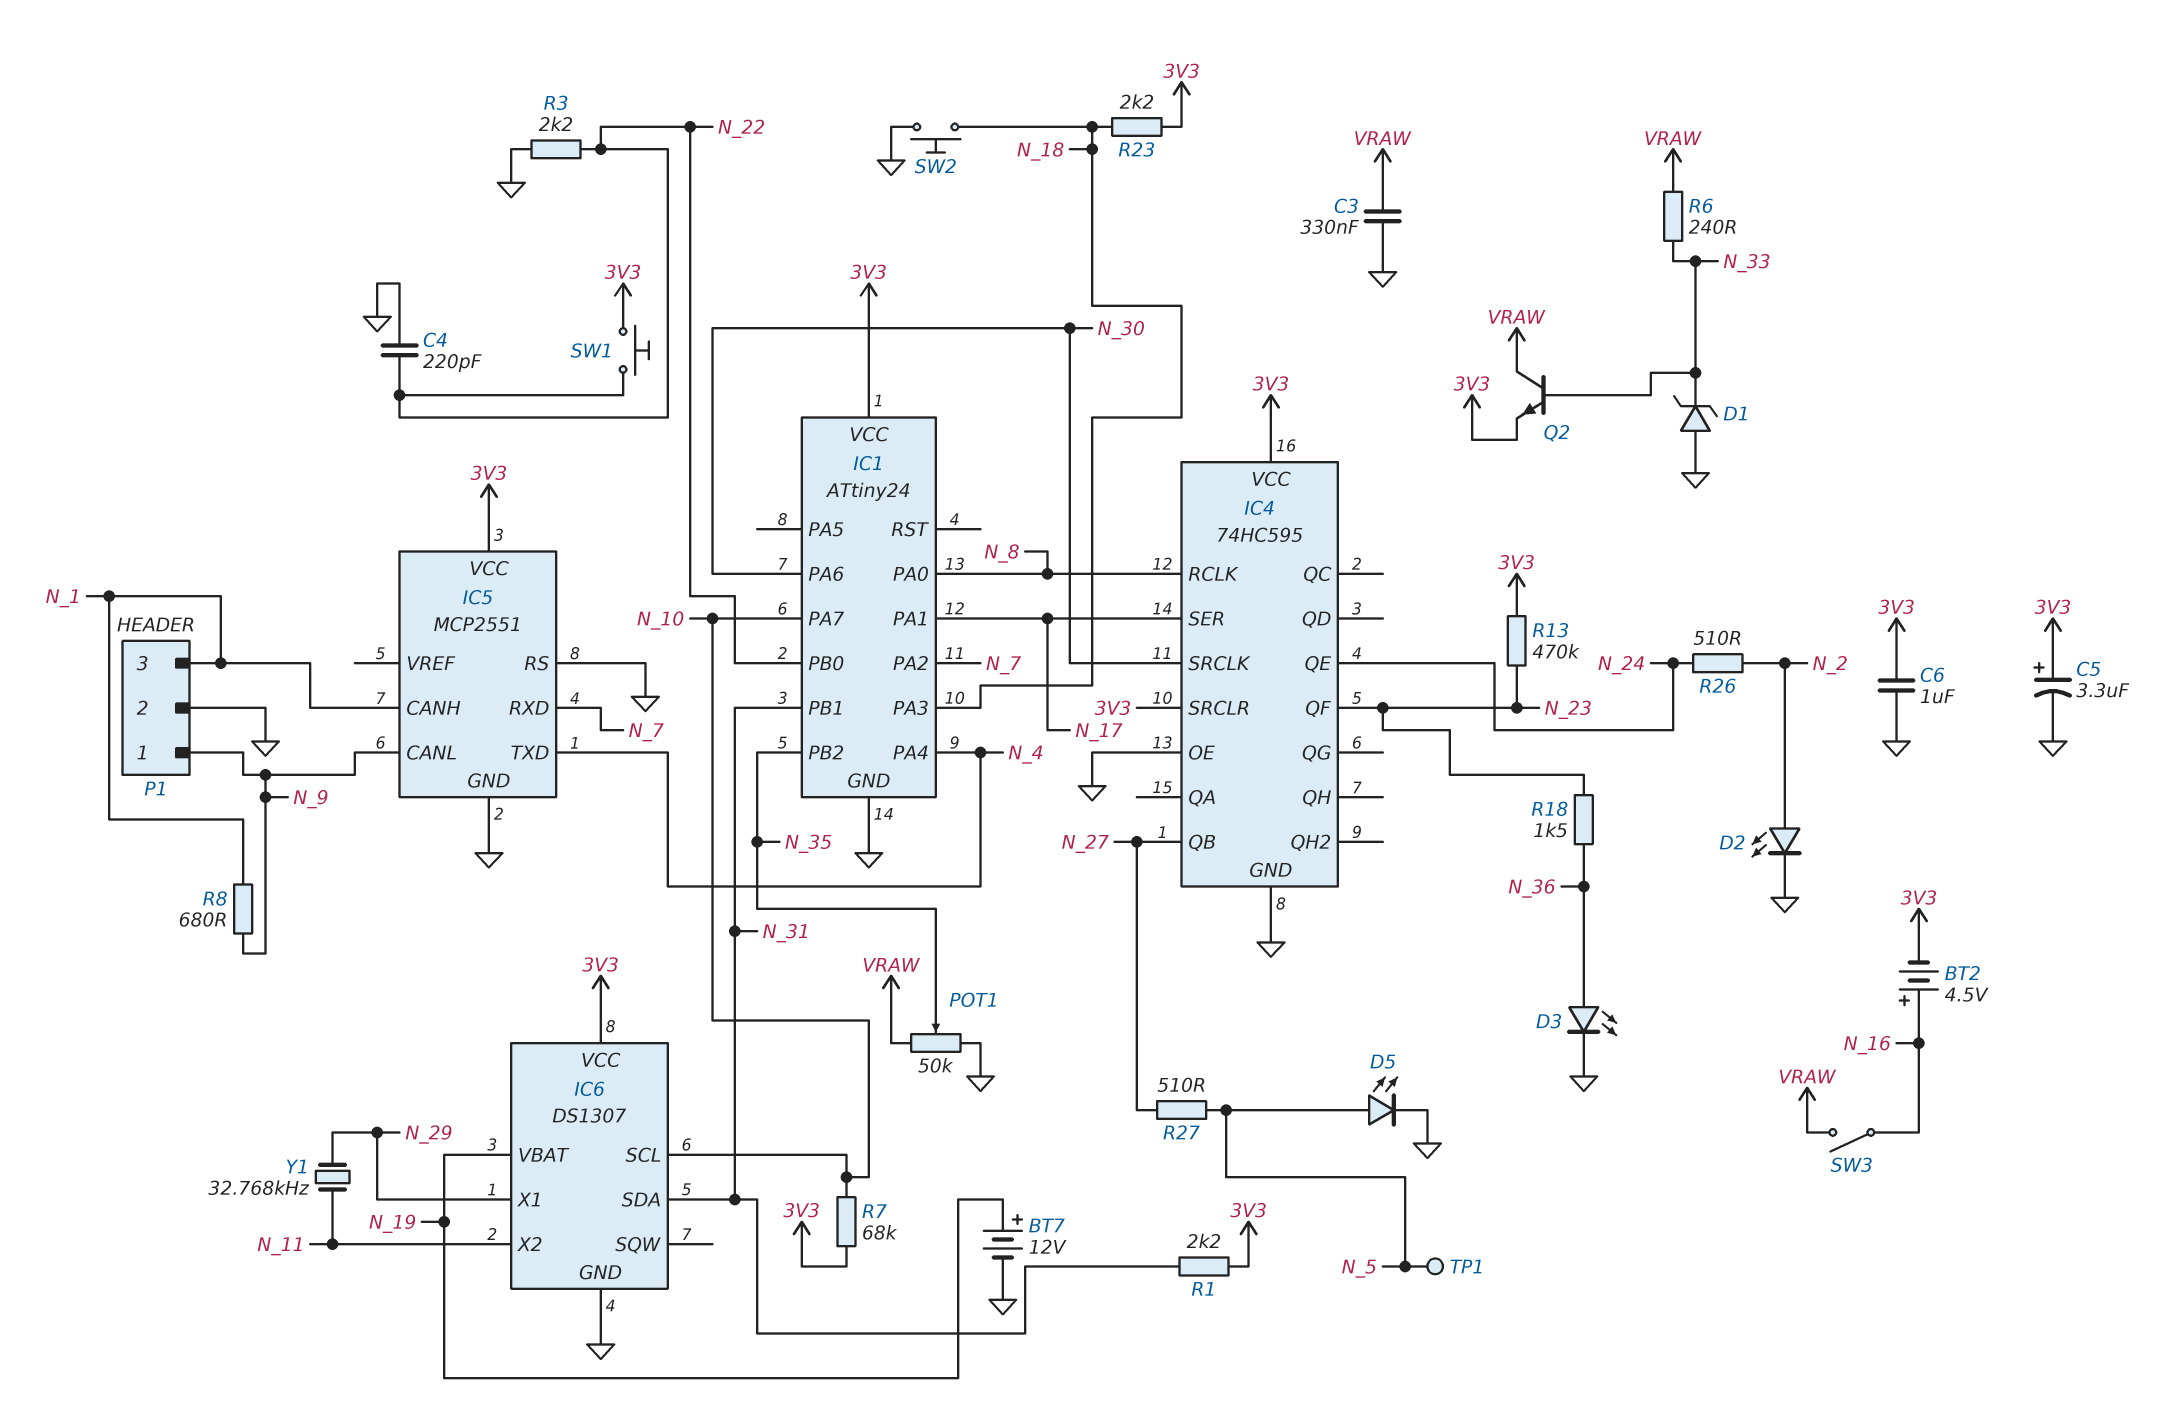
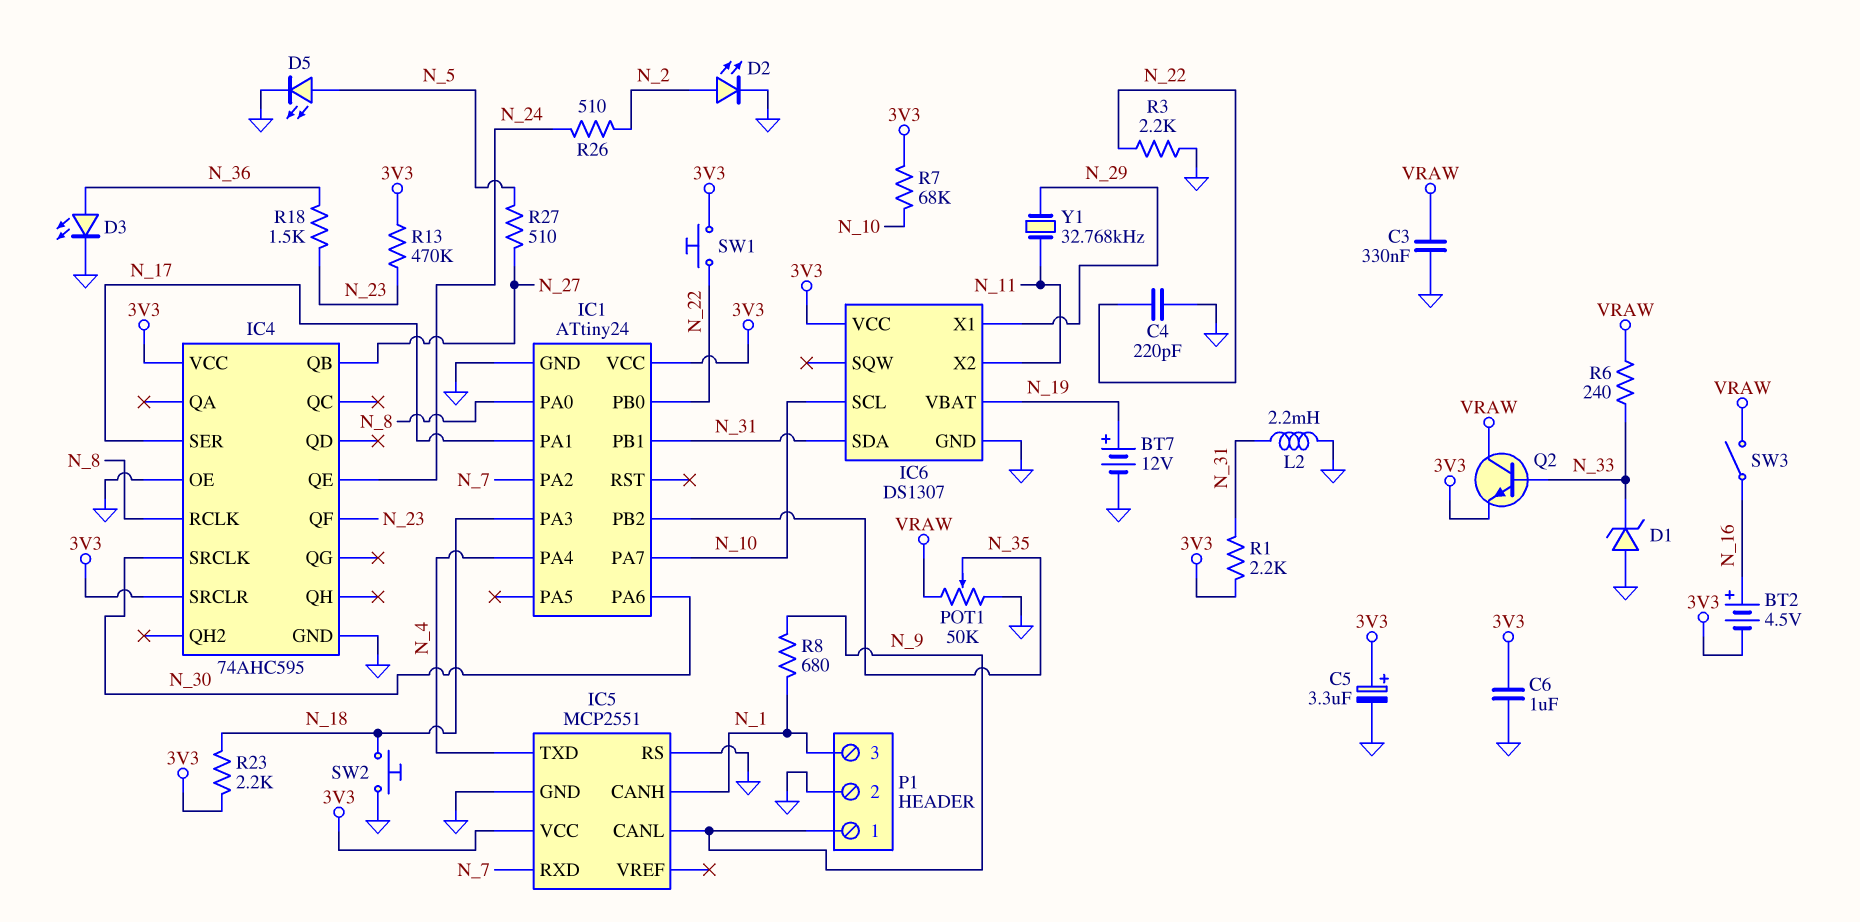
IC4: 74HC595 -> 74AHC595
L2: none -> 2.2mH (GND, N_31)
TP1: test point (N_5) -> none

